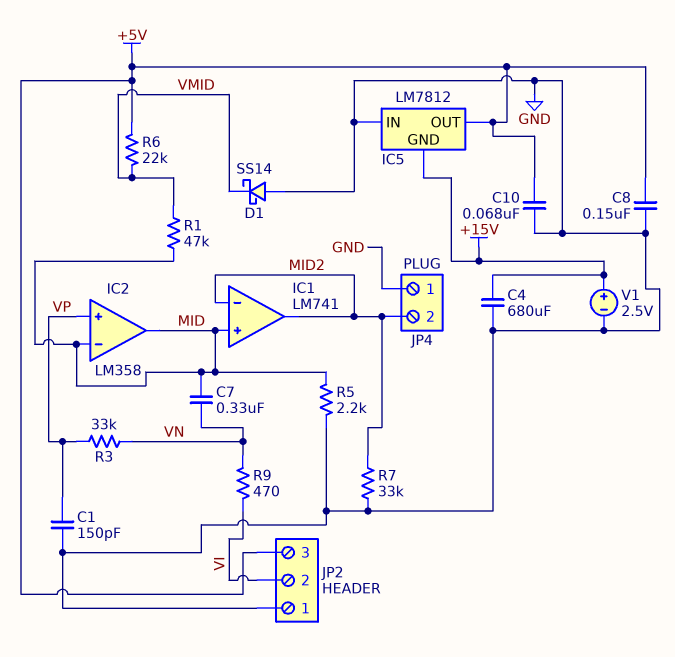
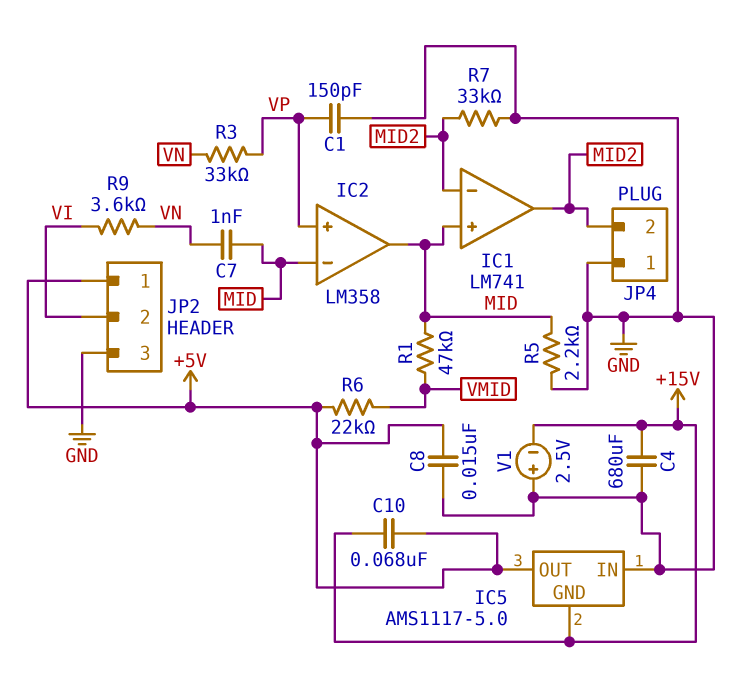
C7: 330nF (MID, VN) -> 1nF (MID, VN)
C8: 150nF (+5V, GND) -> 15nF (+5V, GND)
C10: 68nF (+5V, GND) -> 68nF (+5V, +15V)
D1: schottky SS14 (A GND, K VMID) -> none
IC5: LM7812 -> AMS1117-5.0
JP2 pin 1: GND -> +5V
JP2 pin 3: +5V -> GND
R9: 470 (VI, VN) -> 3.6k (VI, VN)
V1: 2.5V (plus +15V, minus GND) -> 2.5V (plus GND, minus +15V)

